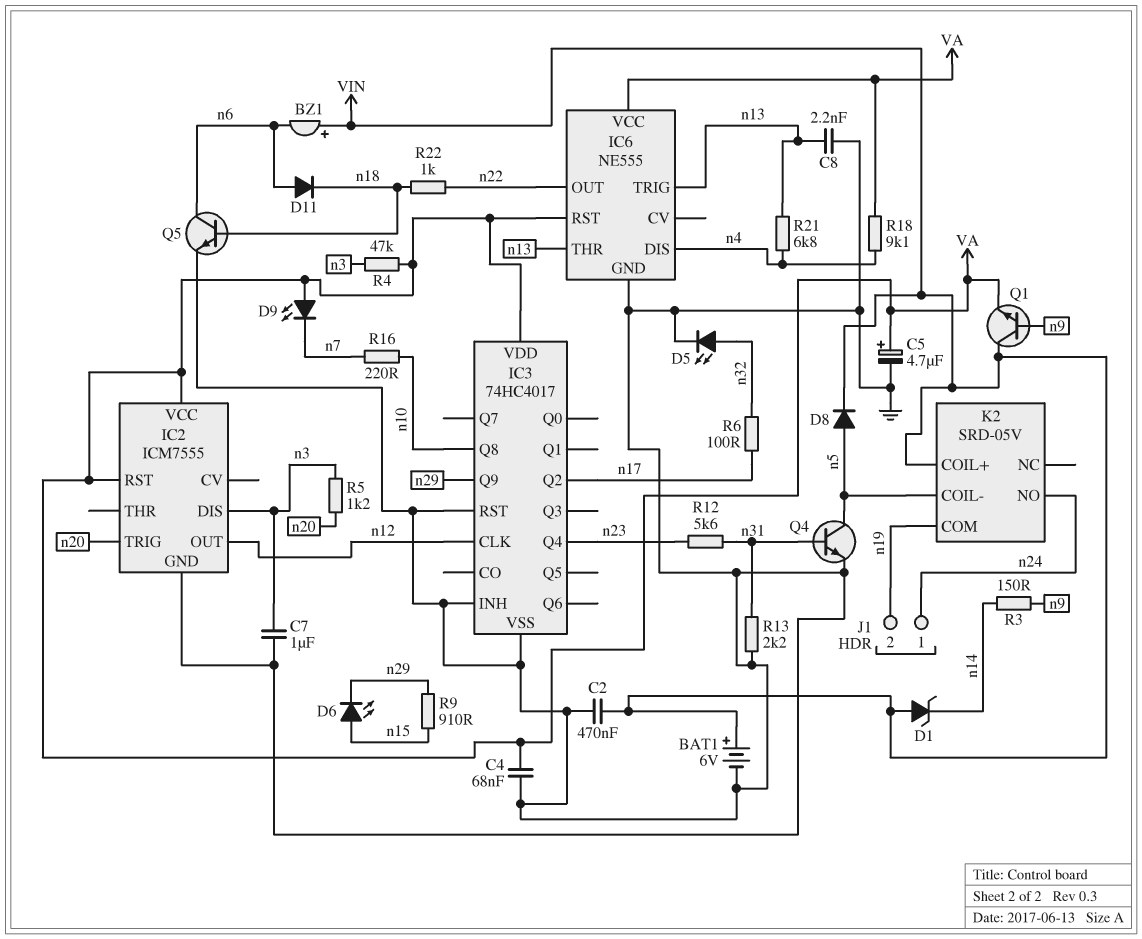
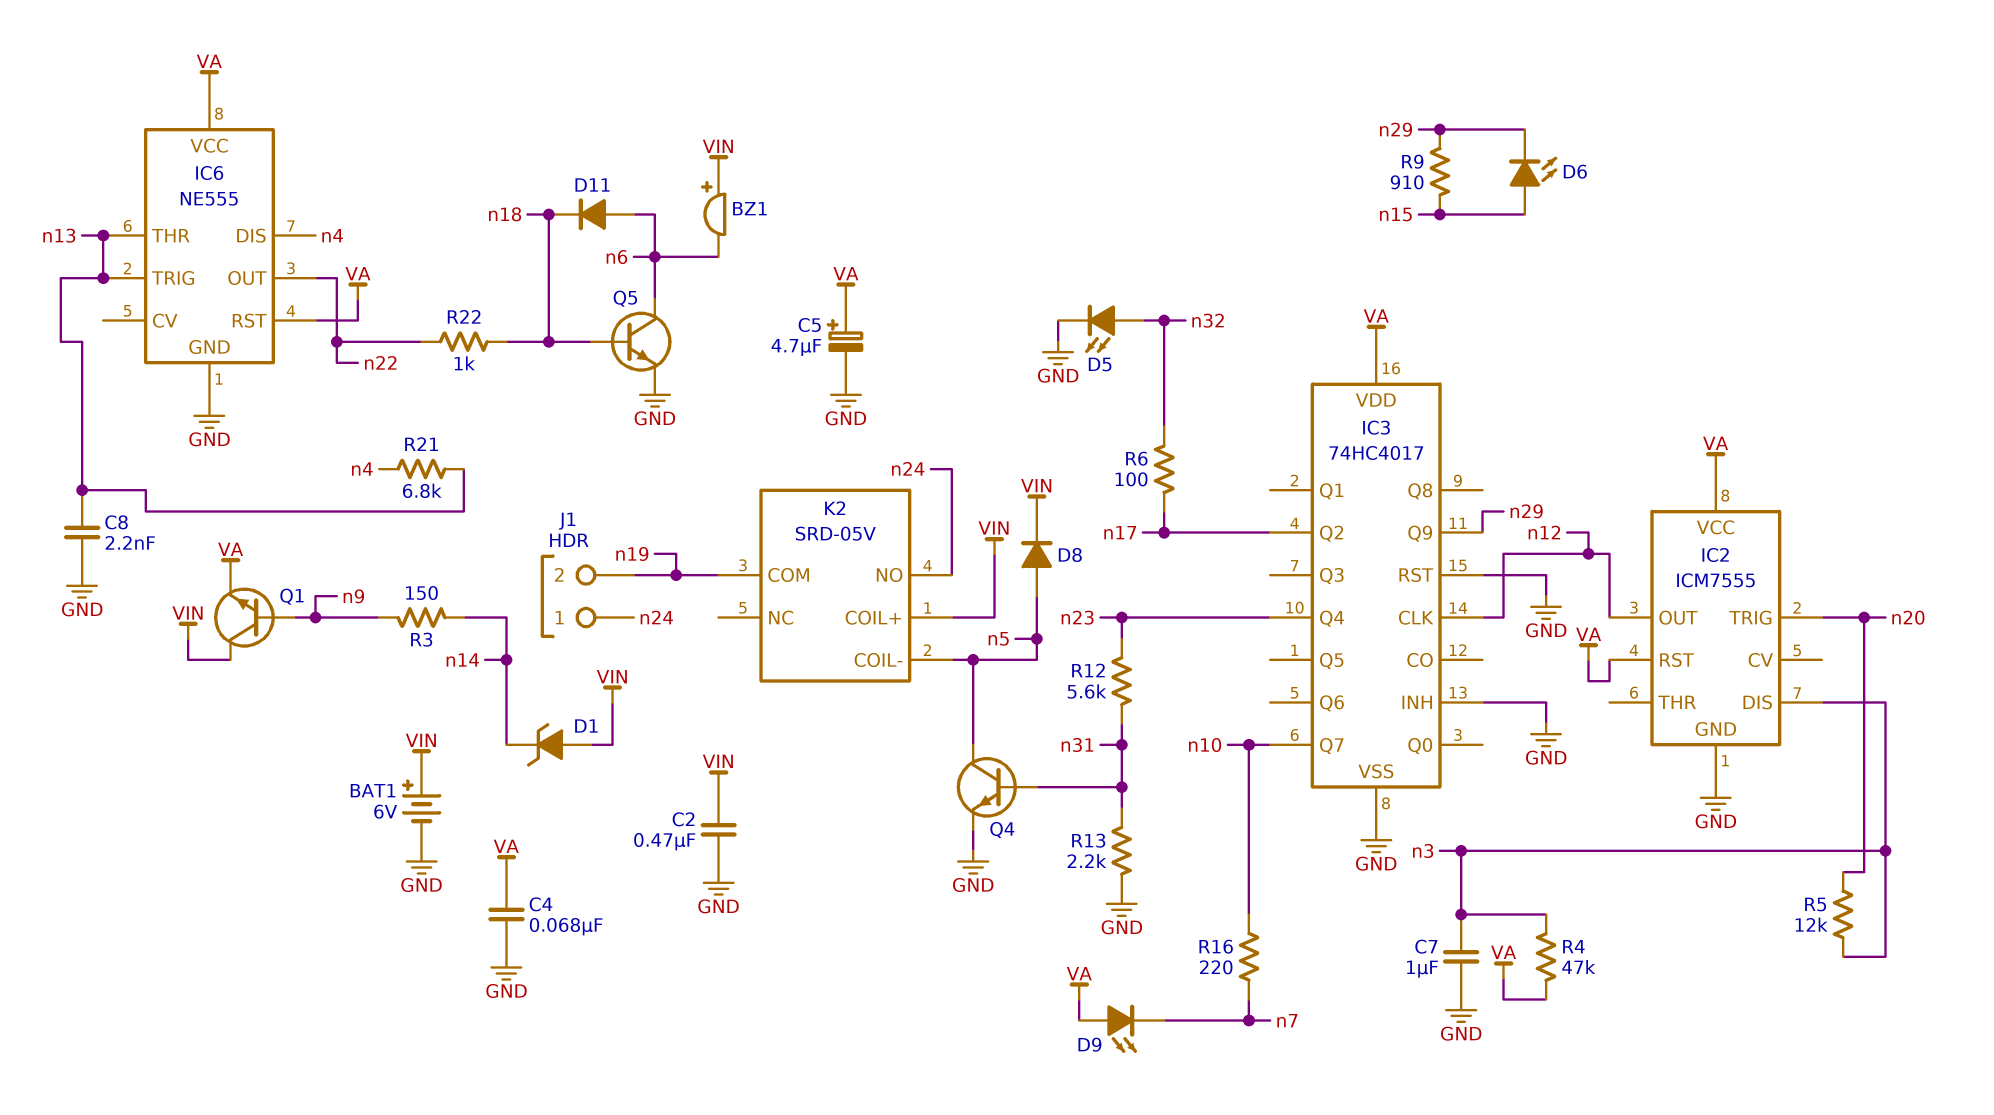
IC3 pin Q7: none -> n10
IC3 pin Q8: n10 -> none
R5: 1.2k (n3, n20) -> 12k (n3, n20)
R18: 9.1k (VA, n4) -> none

